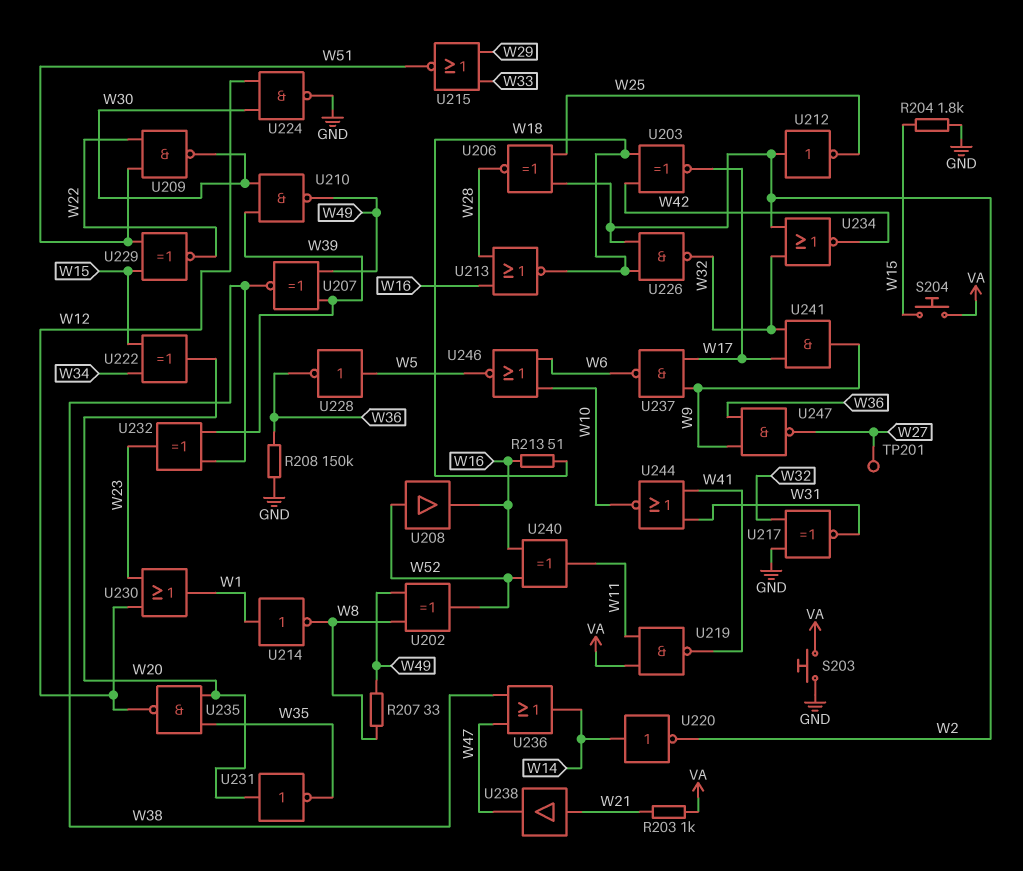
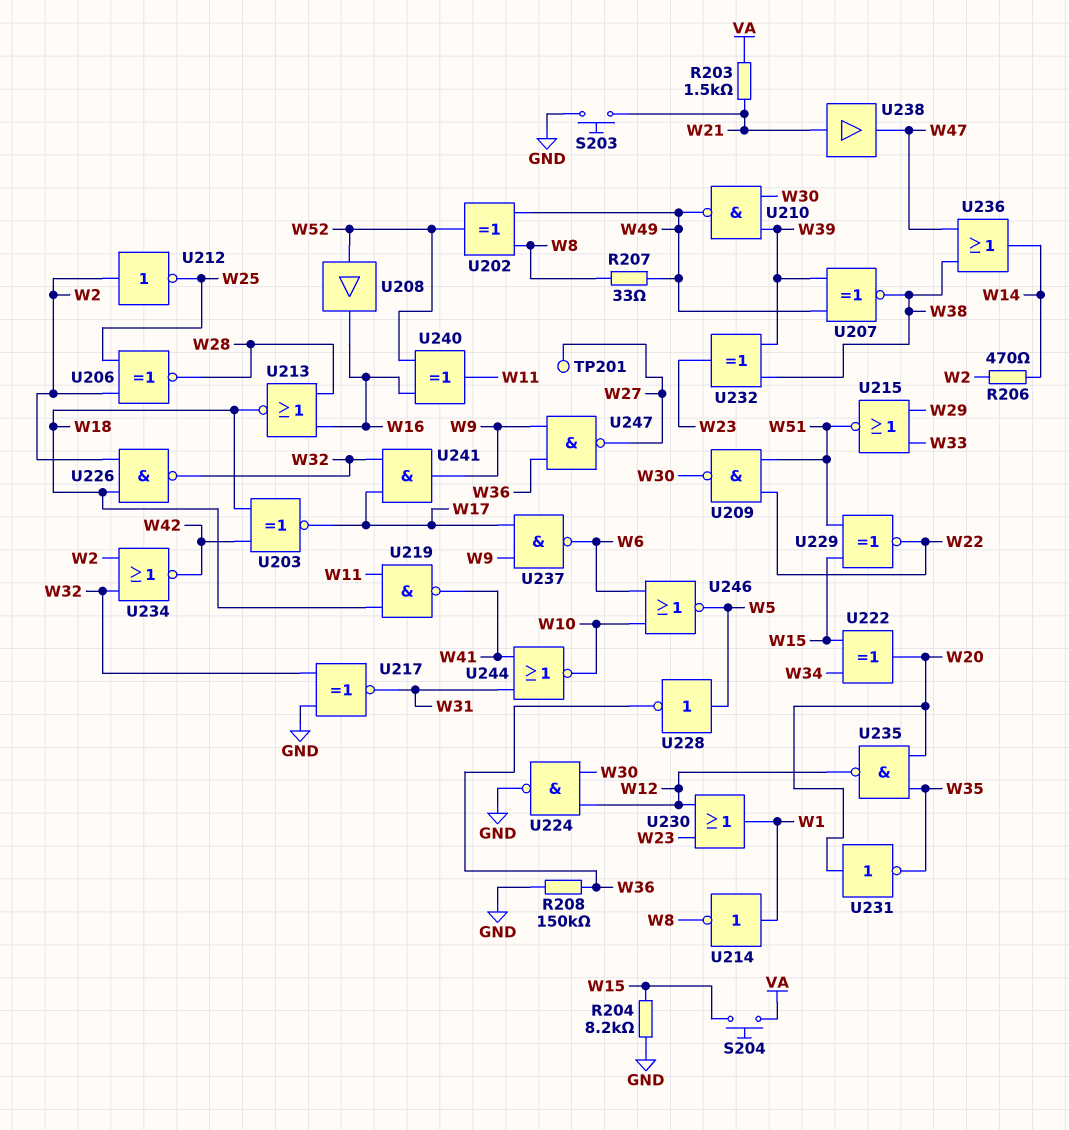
R203: 1k (VA, W21) -> 1.5k (VA, W21)
R204: 1.8k (GND, W15) -> 8.2k (GND, W15)
R206: none -> 470 (W2, W14)
R213: 51 (W16, W18) -> none
S203: button (GND, VA) -> button (GND, W21)
U219: NAND (in VA, in W11, out W41) -> NAND (in W11, in W18, out W41)
U220: NOT (in W14, out W2) -> none

